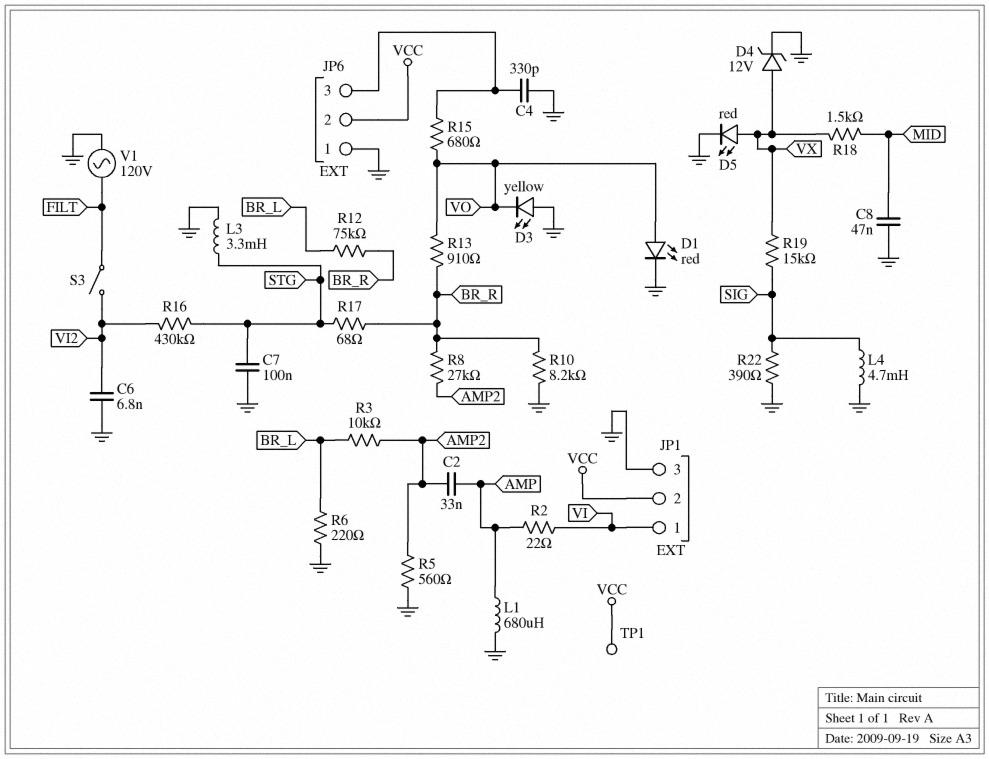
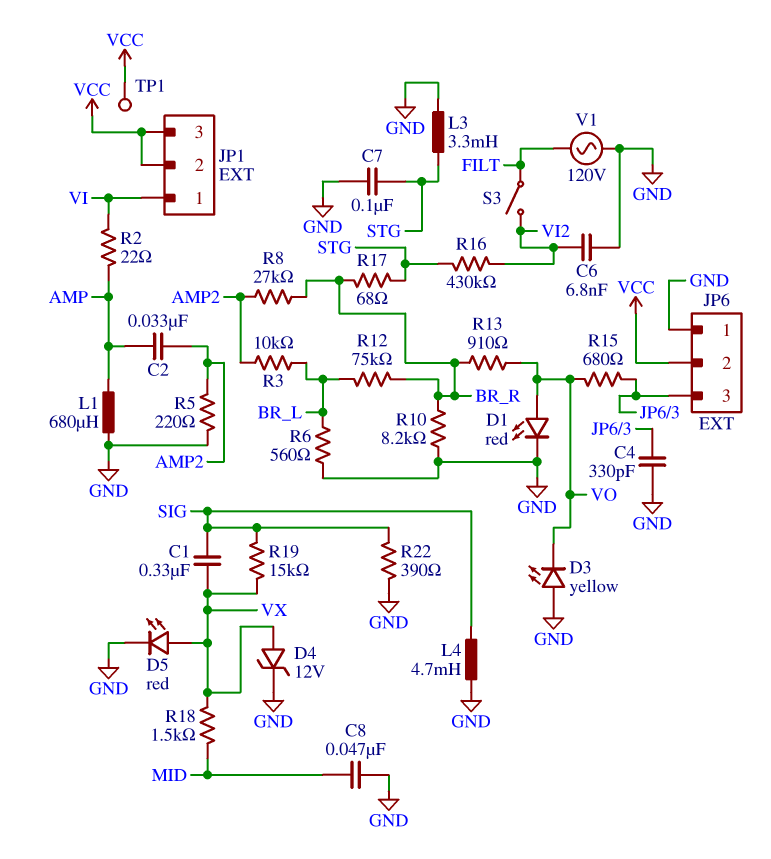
C1: none -> 330nF (SIG, VX)
JP1 pin 3: GND -> VCC
R5: 560 (AMP2, GND) -> 220 (AMP2, GND)
R6: 220 (BR_L, GND) -> 560 (BR_L, GND)

